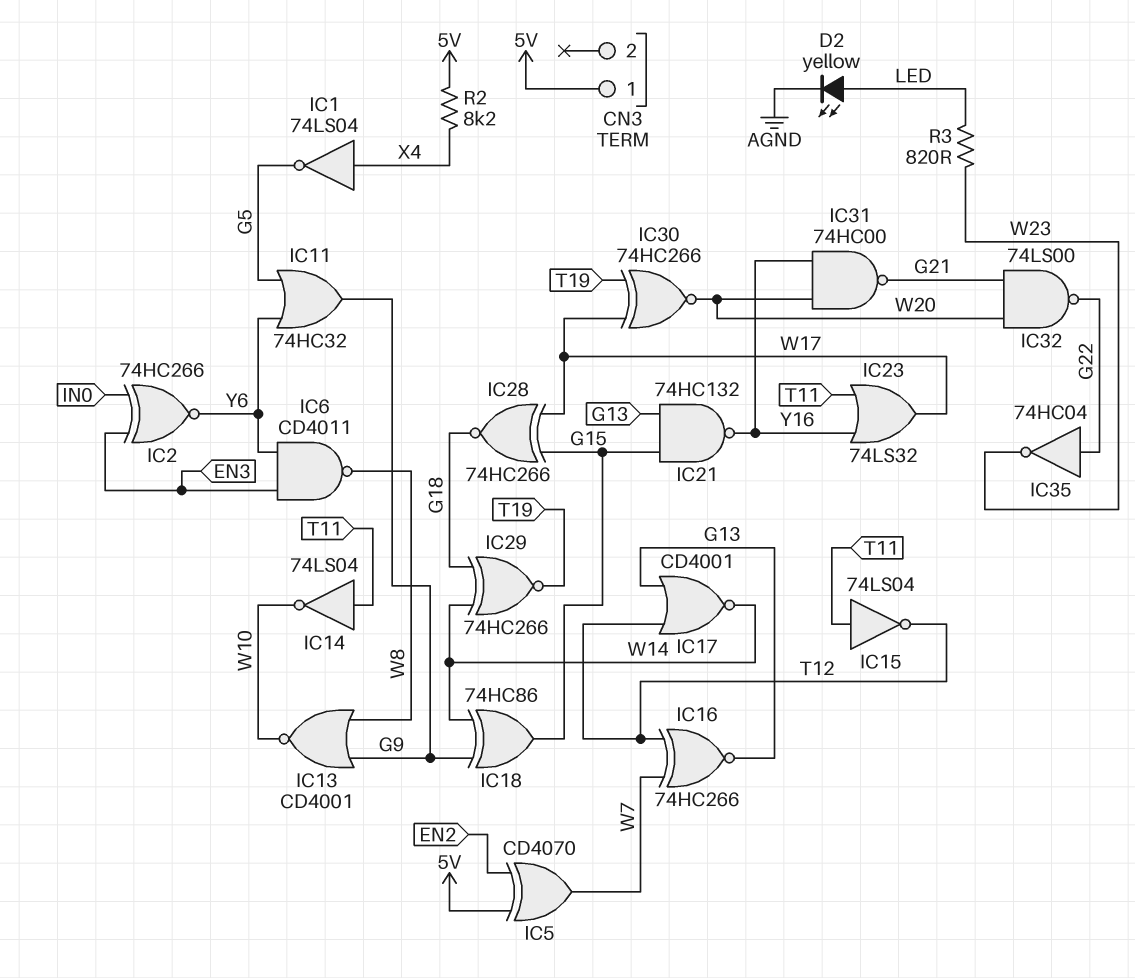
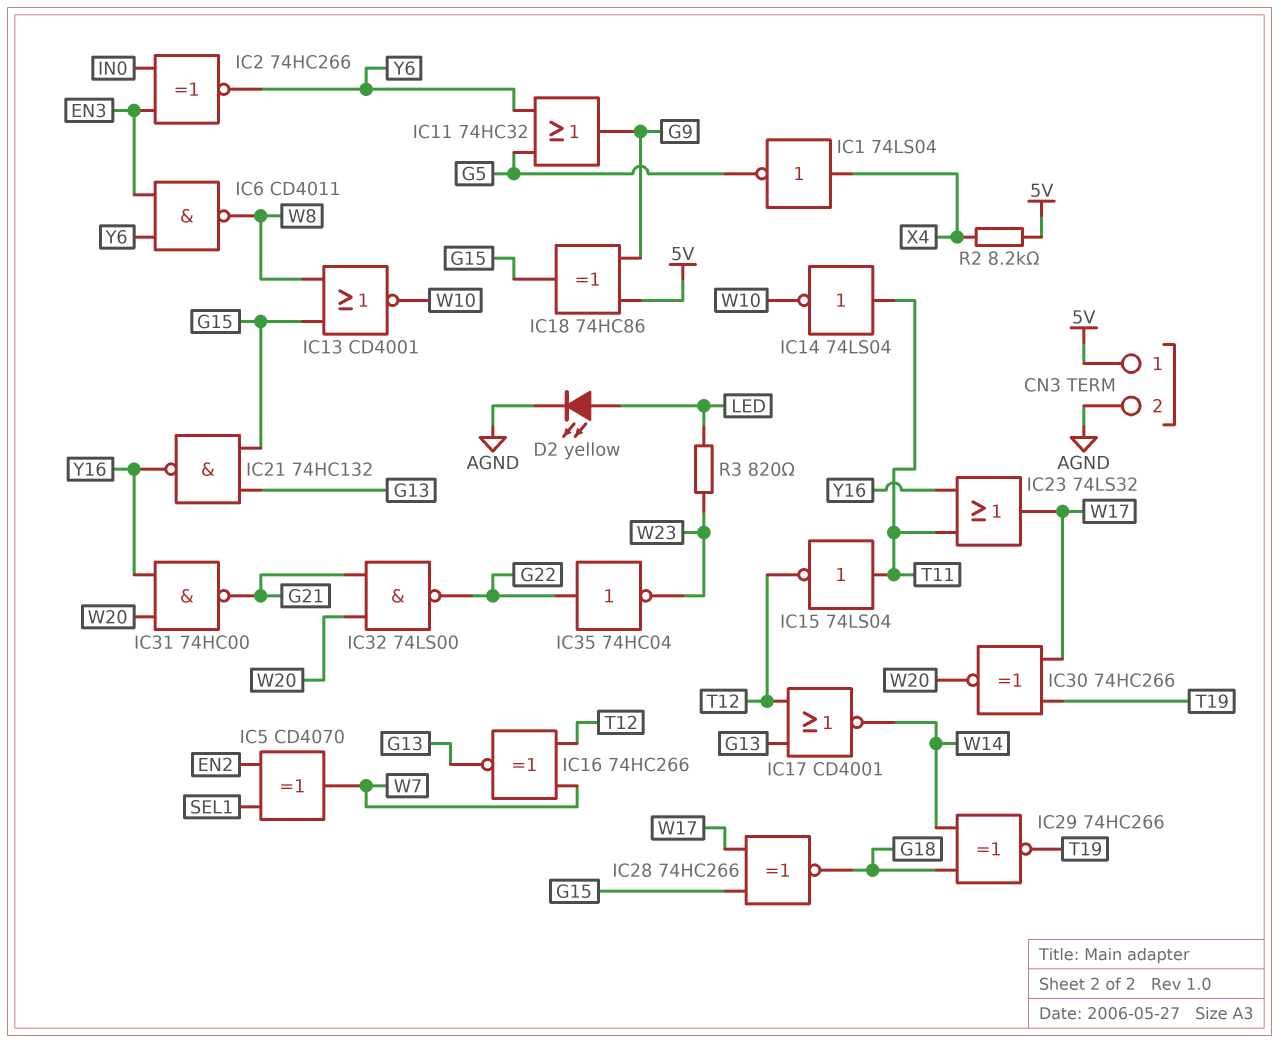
CN3 pin 2: none -> AGND
IC5: XOR CD4070 (in 5V, in EN2, out W7) -> XOR CD4070 (in EN2, in SEL1, out W7)
IC13: NOR CD4001 (in G9, in W8, out W10) -> NOR CD4001 (in G15, in W8, out W10)
IC18: XOR 74HC86 (in G9, in W14, out G15) -> XOR 74HC86 (in 5V, in G9, out G15)

